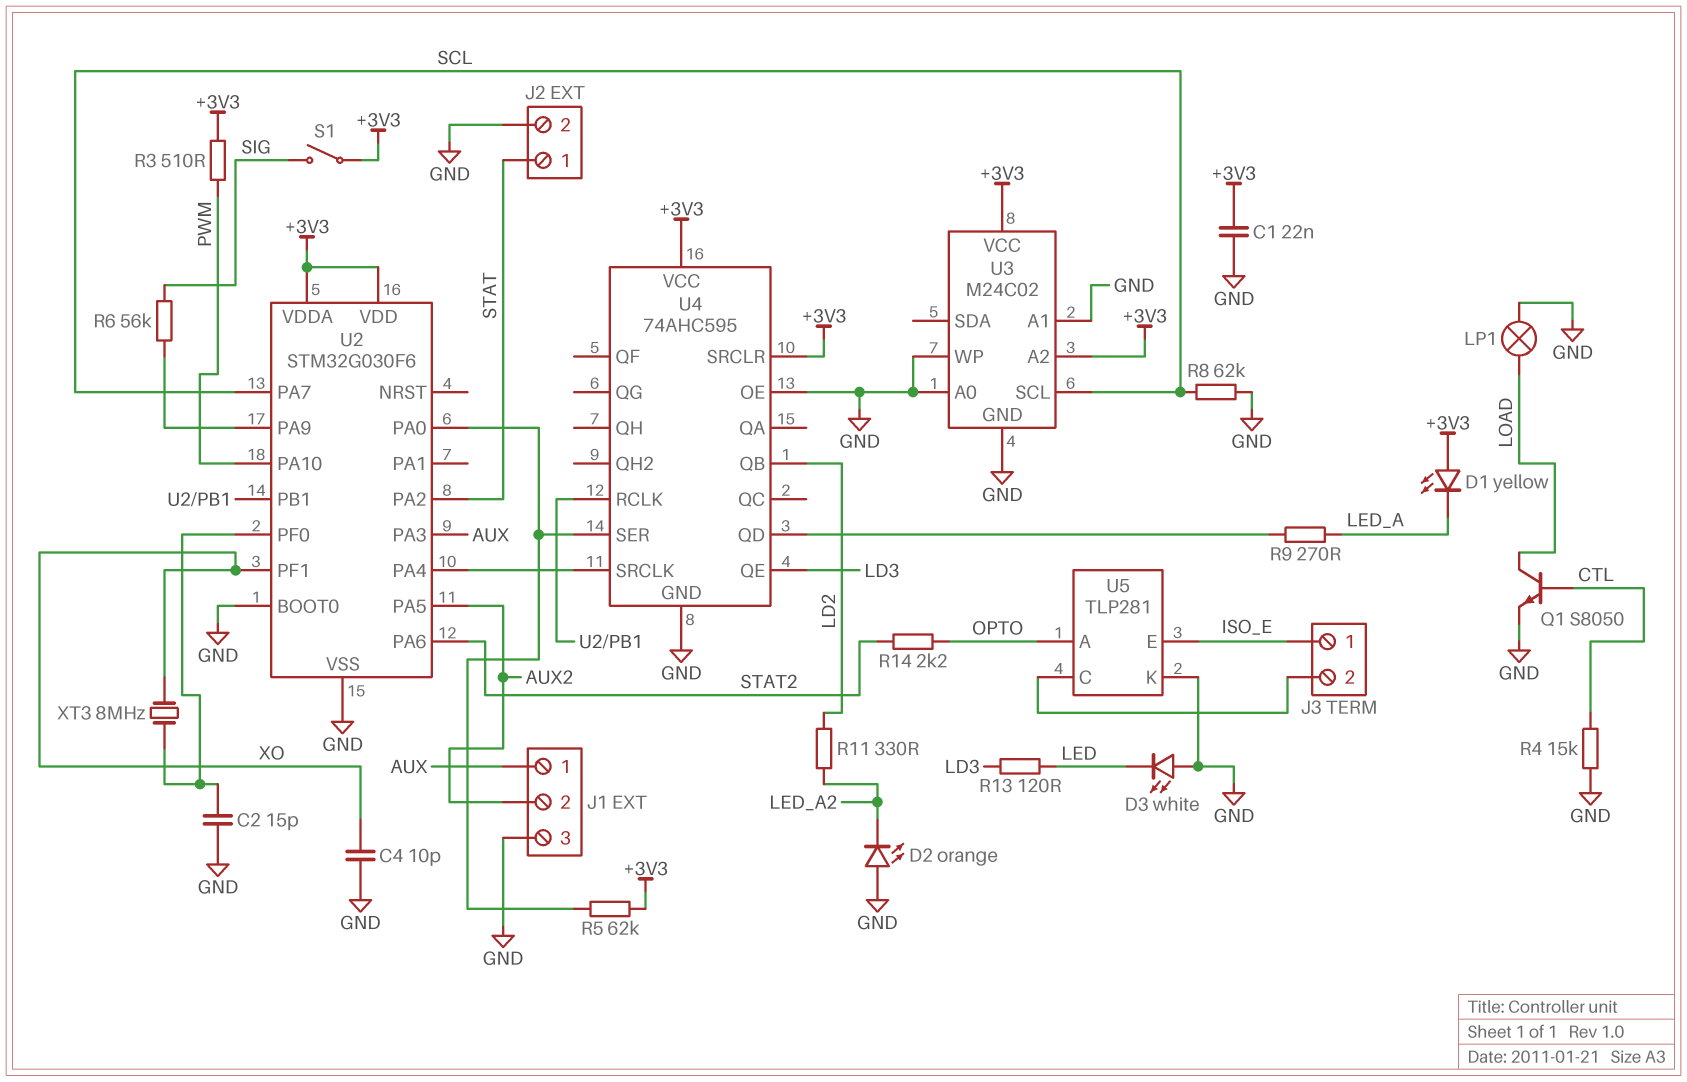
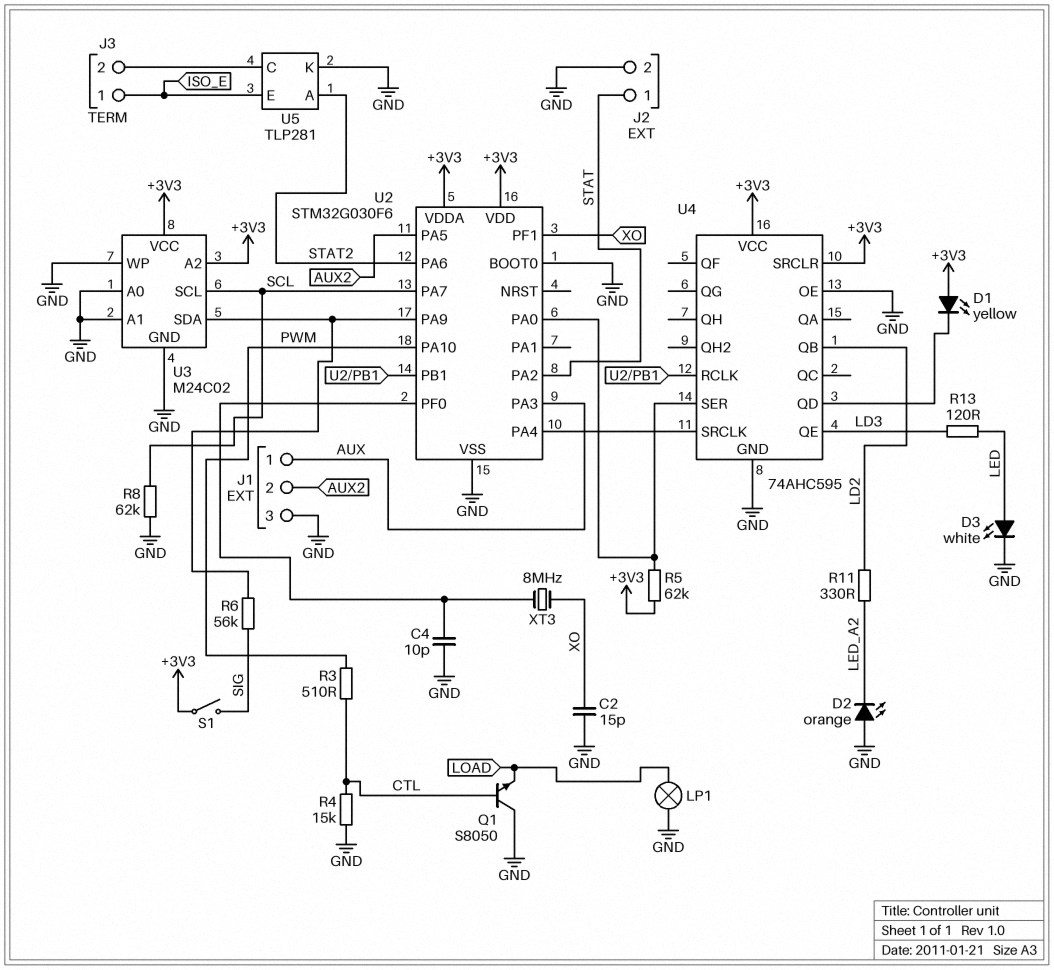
C1: 22nF (+3V3, GND) -> none
C2: 15pF (GND, U2/PF0) -> 15pF (GND, XO)
C4: 10pF (GND, XO) -> 10pF (GND, U2/PF0)
D1: LED yellow (A +3V3, K LED_A) -> LED yellow (A +3V3, K U4/QD)
D3: LED white (A GND, K LED) -> LED white (A LED, K GND)
Q1: NPN S8050 (B CTL, C LOAD, E GND) -> NPN S8050 (B CTL, C GND, E LOAD)
R3: 510 (+3V3, PWM) -> 510 (CTL, PWM)
R9: 270 (LED_A, U4/QD) -> none
R14: 2.2k (OPTO, STAT2) -> none
U3 pin SDA: none -> U2/PA9
U5 pin A: OPTO -> STAT2

